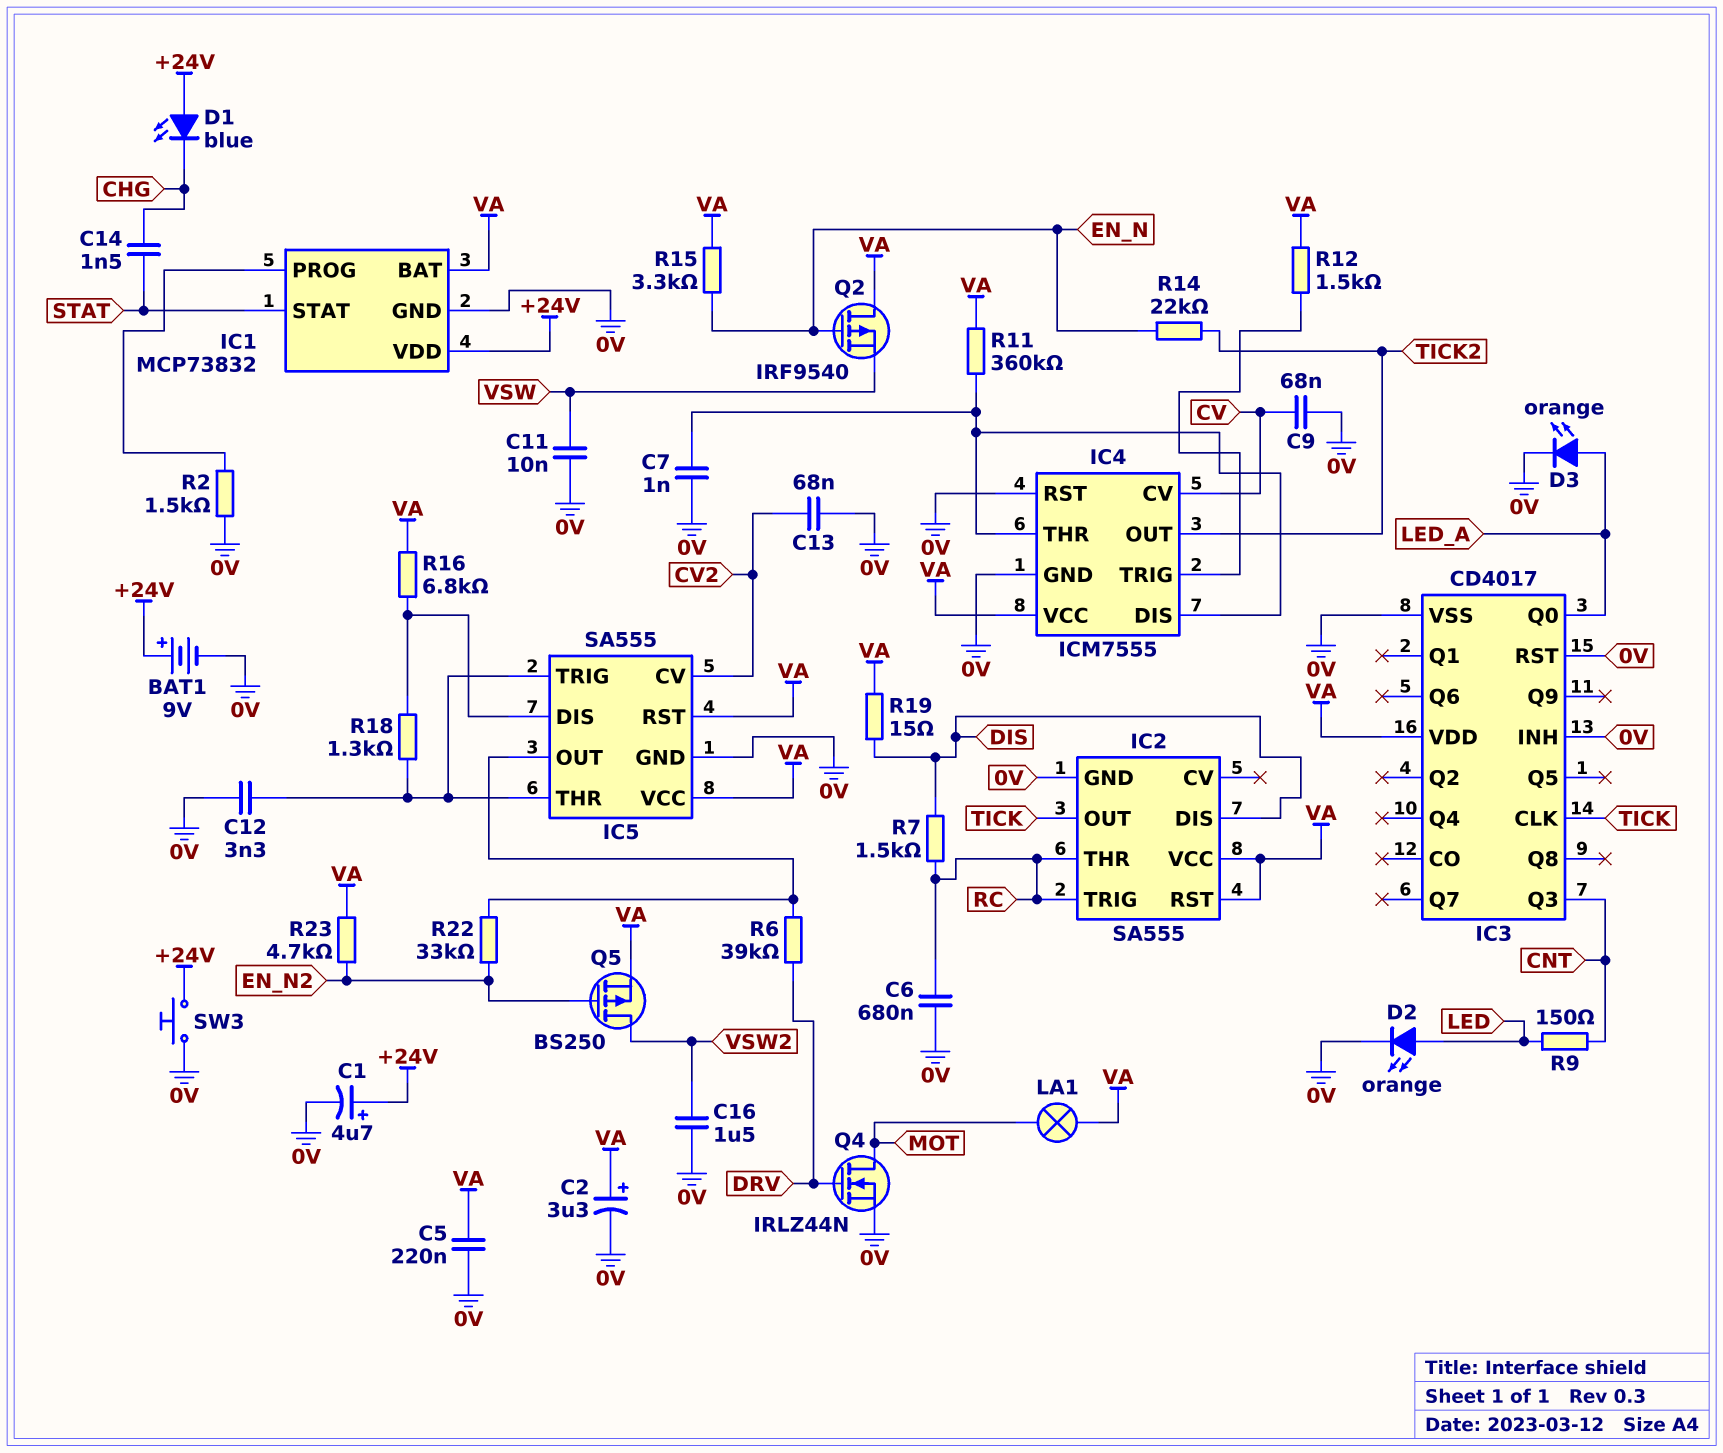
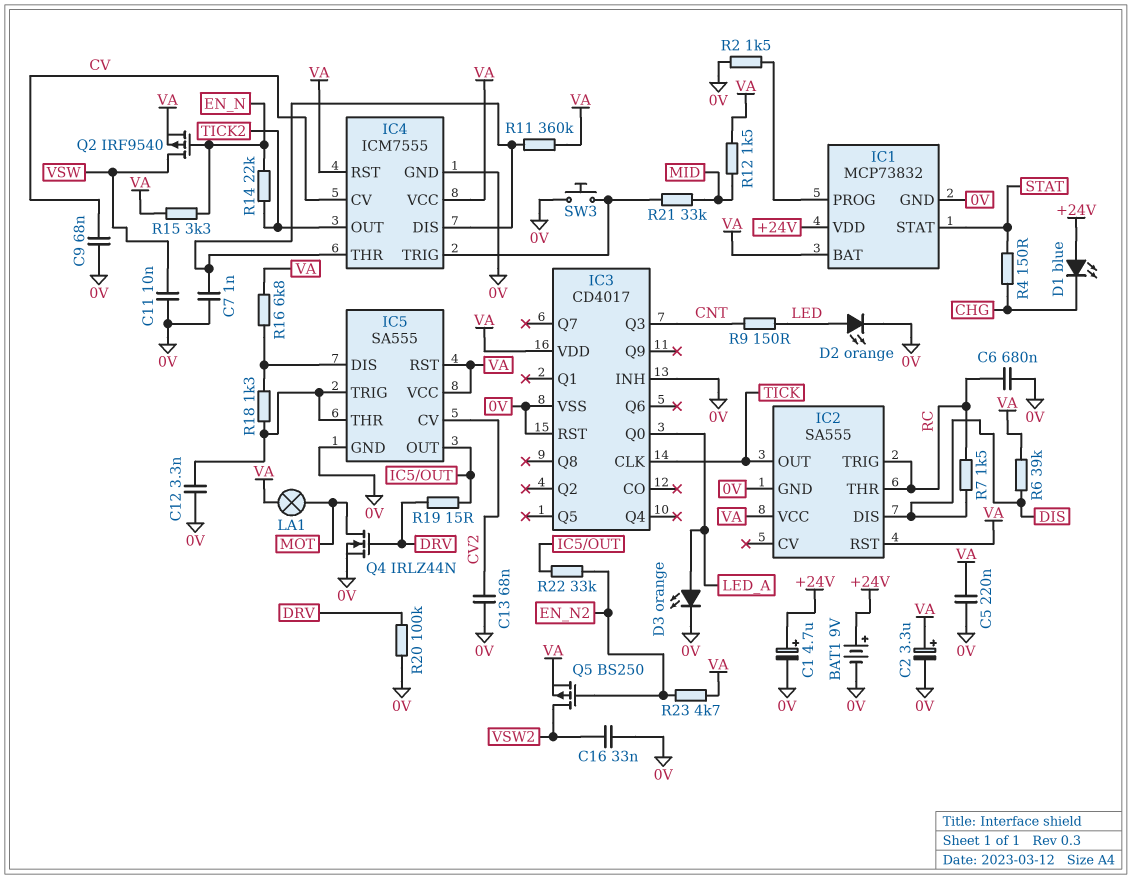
C14: 1.5nF (CHG, STAT) -> none
C16: 1.5uF (0V, VSW2) -> 33nF (0V, VSW2)
IC4 pin RST: 0V -> VA
Q2: PMOS IRF9540 (G EN_N, D VA, S VSW) -> PMOS IRF9540 (G EN_N, D VSW, S VA)
R4: none -> 150 (CHG, STAT)
R6: 39k (DRV, IC5/OUT) -> 39k (DIS, VA)
R12: 1.5k (IC4/TRIG, VA) -> 1.5k (MID, VA)
R19: 15 (DIS, VA) -> 15 (DRV, IC5/OUT)
R20: none -> 100k (0V, DRV)
R21: none -> 33k (IC4/TRIG, MID)
SW3: button (+24V, 0V) -> button (0V, IC4/TRIG)

